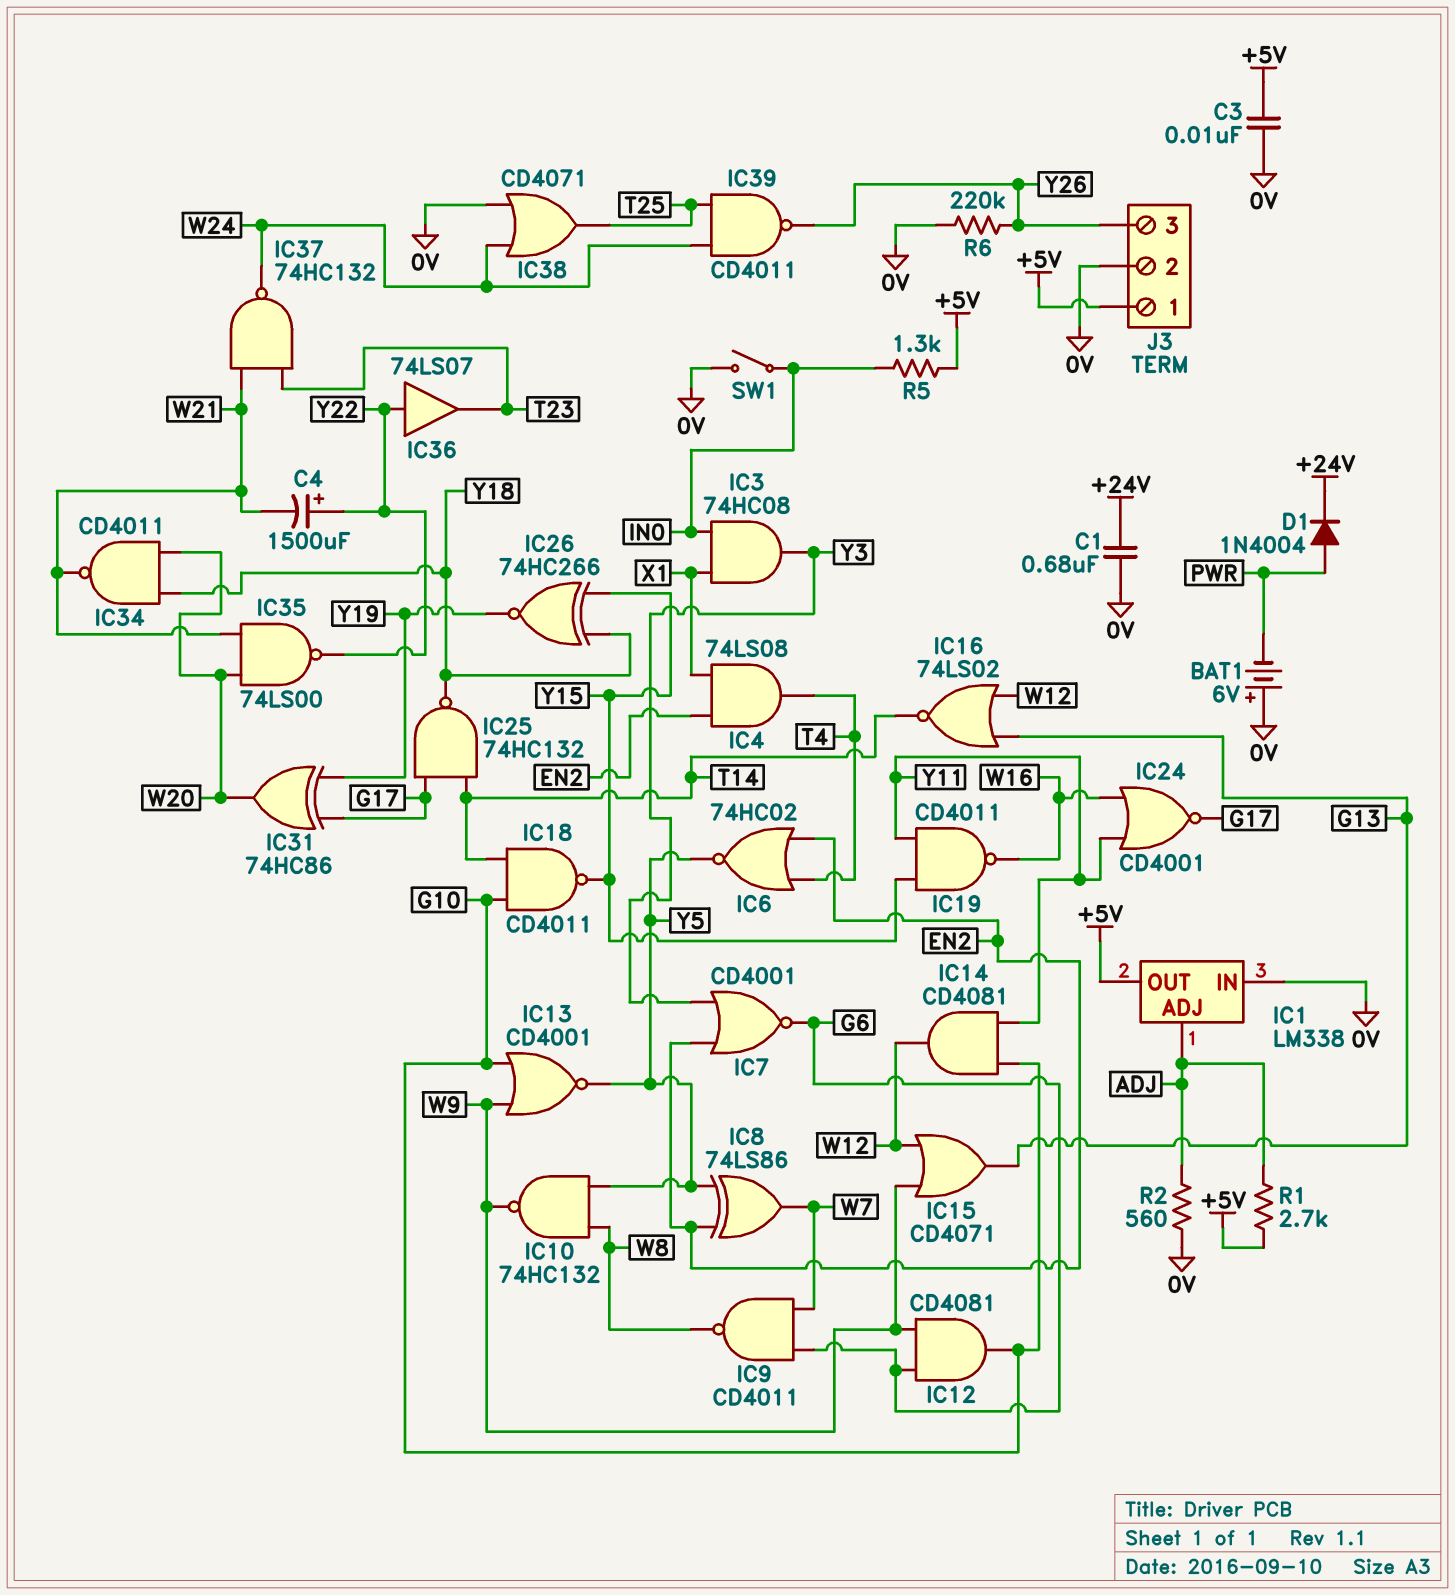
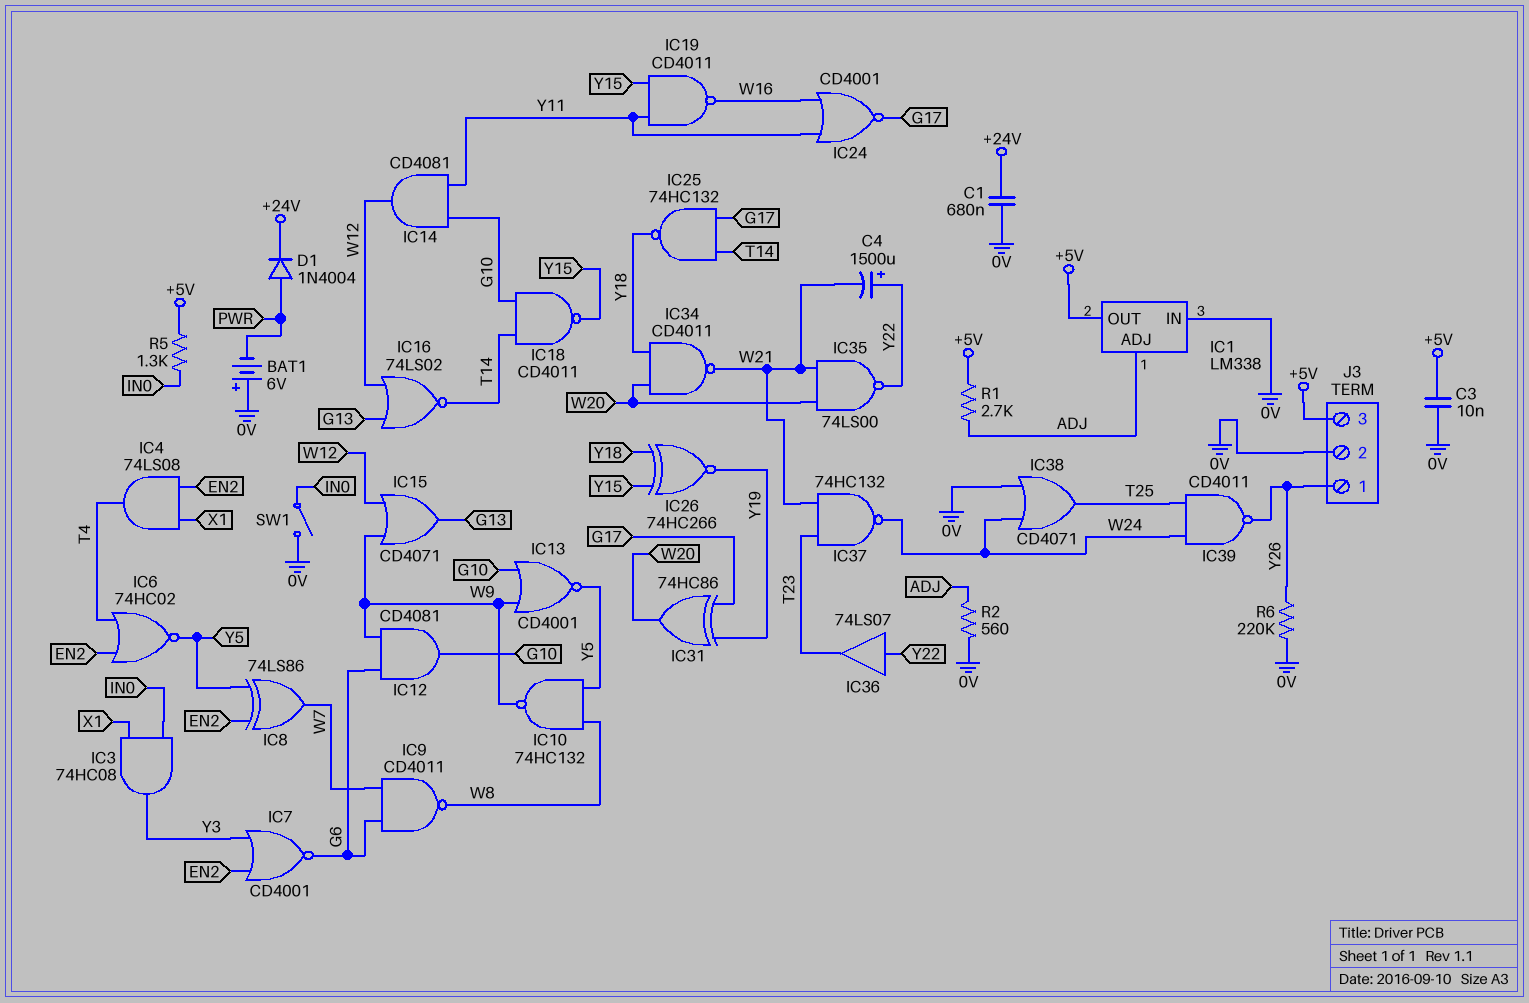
J3 pin 1: +5V -> Y26
J3 pin 3: Y26 -> +5V

